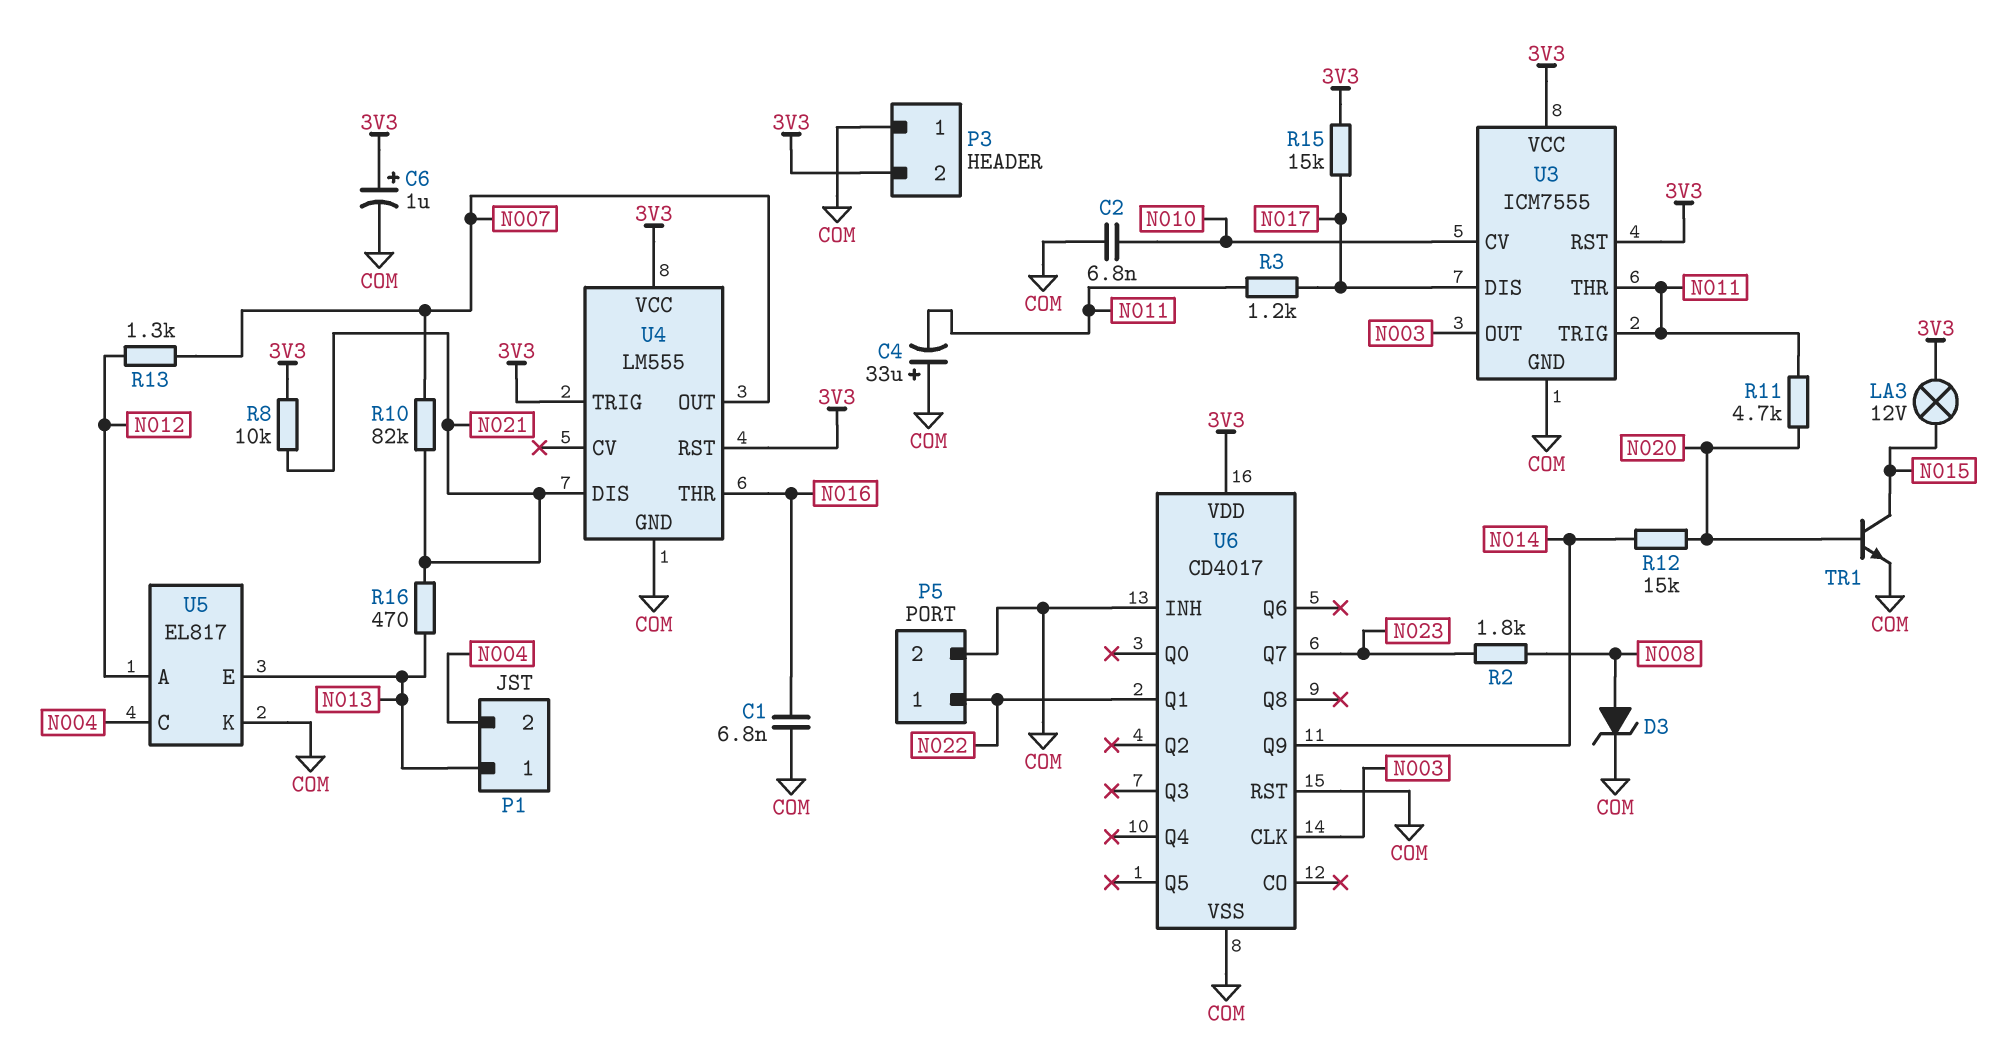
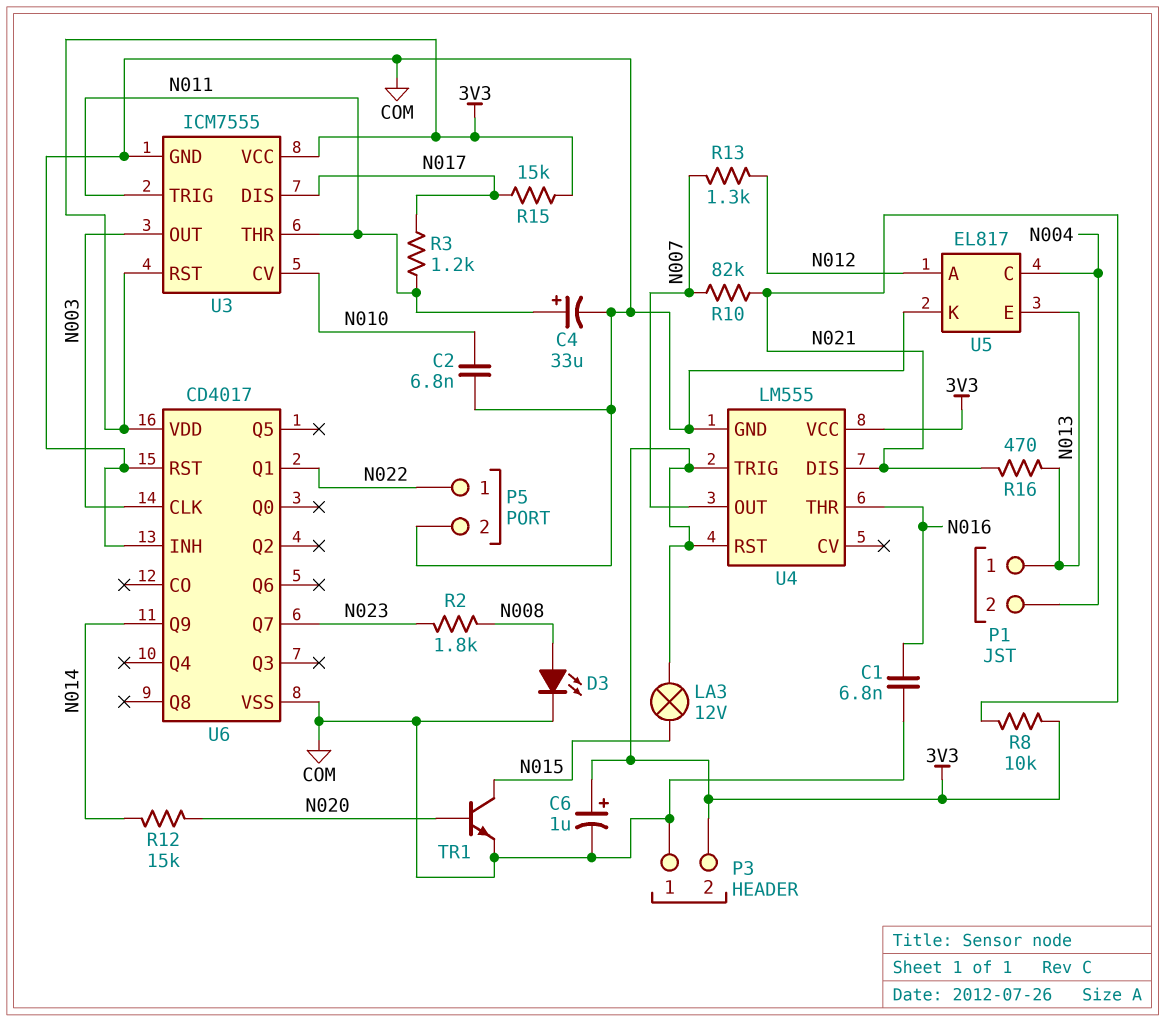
C4: 33uF (plus COM, minus N011) -> 33uF (plus N011, minus COM)
D3: zener (A N008, K COM) -> LED (A N008, K COM)
R11: 4.7k (N011, N020) -> none

